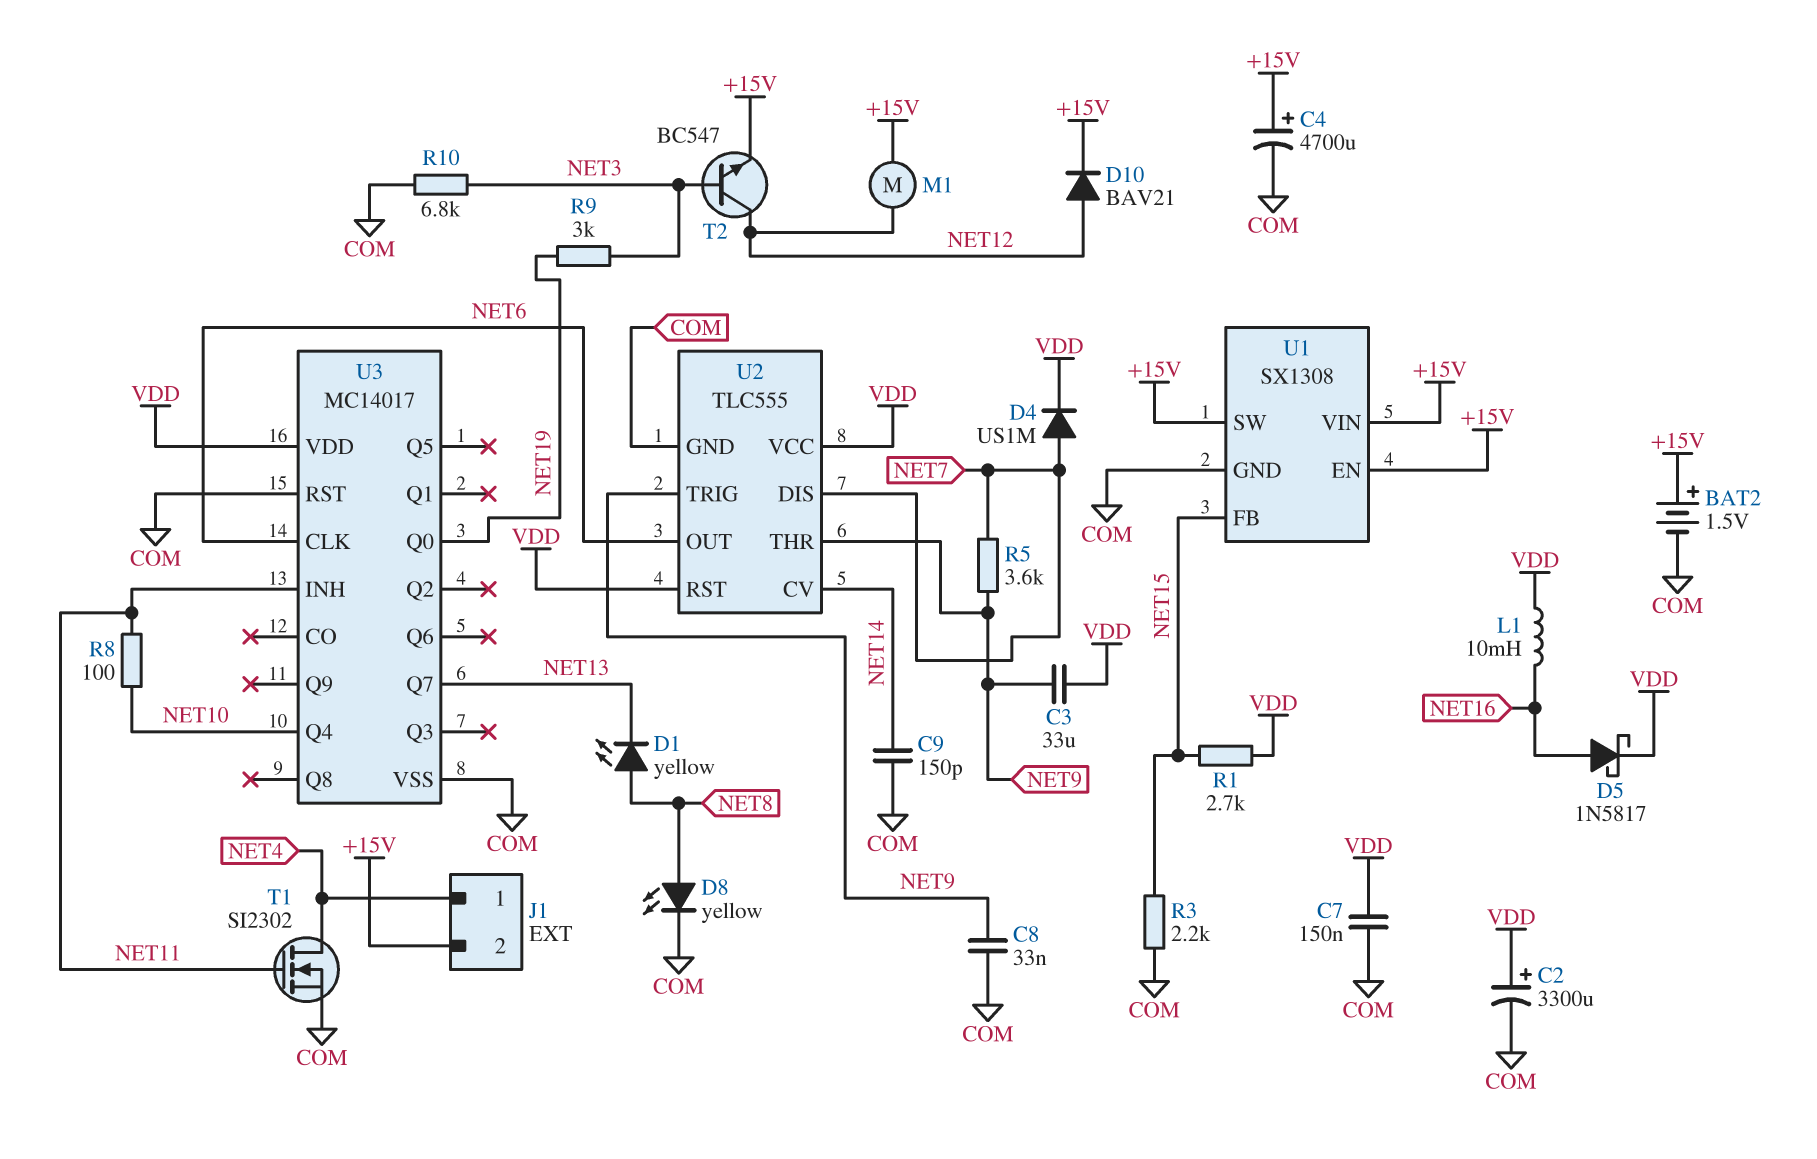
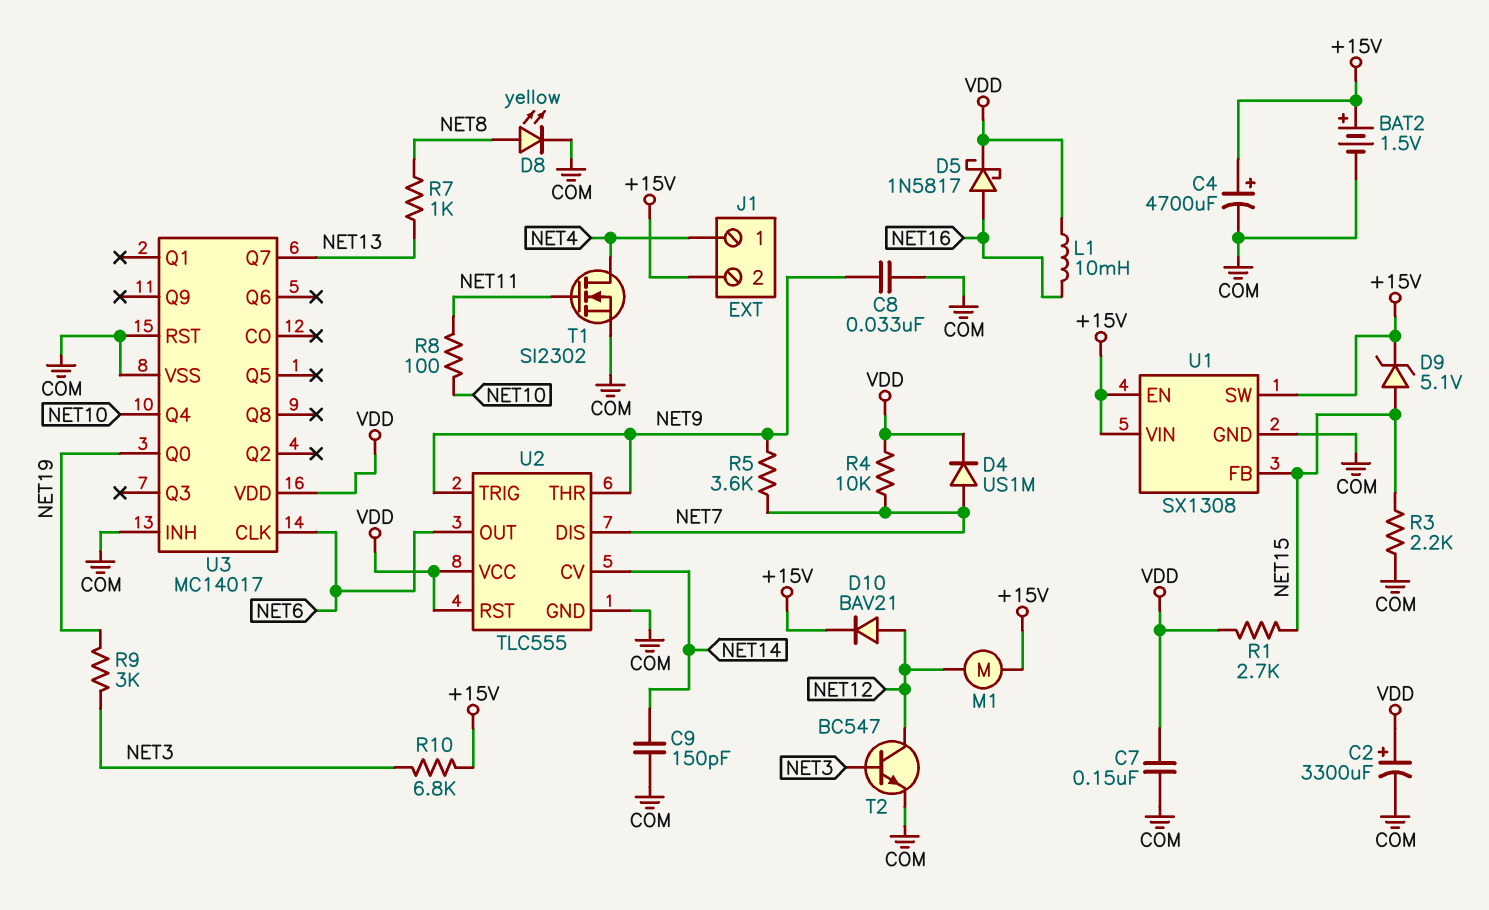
C3: 33uF (NET9, VDD) -> none
D1: LED yellow (A NET8, K NET13) -> none
D9: none -> zener 5.1V (A NET15, K +15V)
R4: none -> 10k (NET7, VDD)
R7: none -> 1k (NET8, NET13)
R10: 6.8k (COM, NET3) -> 6.8k (+15V, NET3)
T2: NPN BC547 (B NET3, C NET12, E +15V) -> NPN BC547 (B NET3, C NET12, E COM)
U3 pin INH: NET11 -> COM

